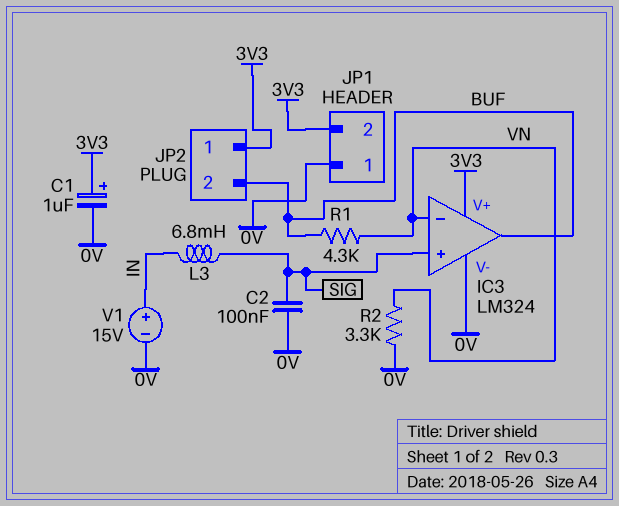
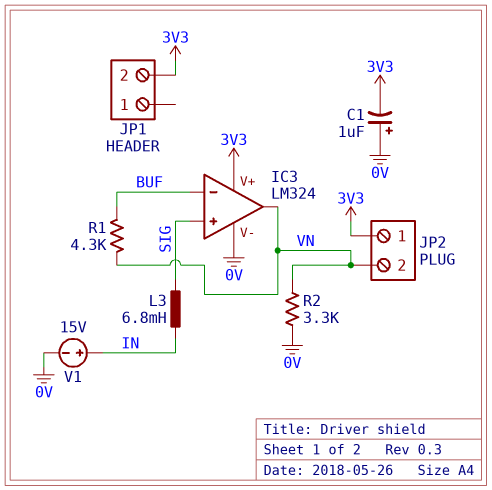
C1: 1uF (plus 3V3, minus 0V) -> 1uF (plus 0V, minus 3V3)
C2: 100nF (0V, SIG) -> none
IC3 pin in-: VN -> BUF
IC3 pin out: BUF -> VN
JP1 pin 1: 0V -> none
JP2 pin 2: BUF -> VN

